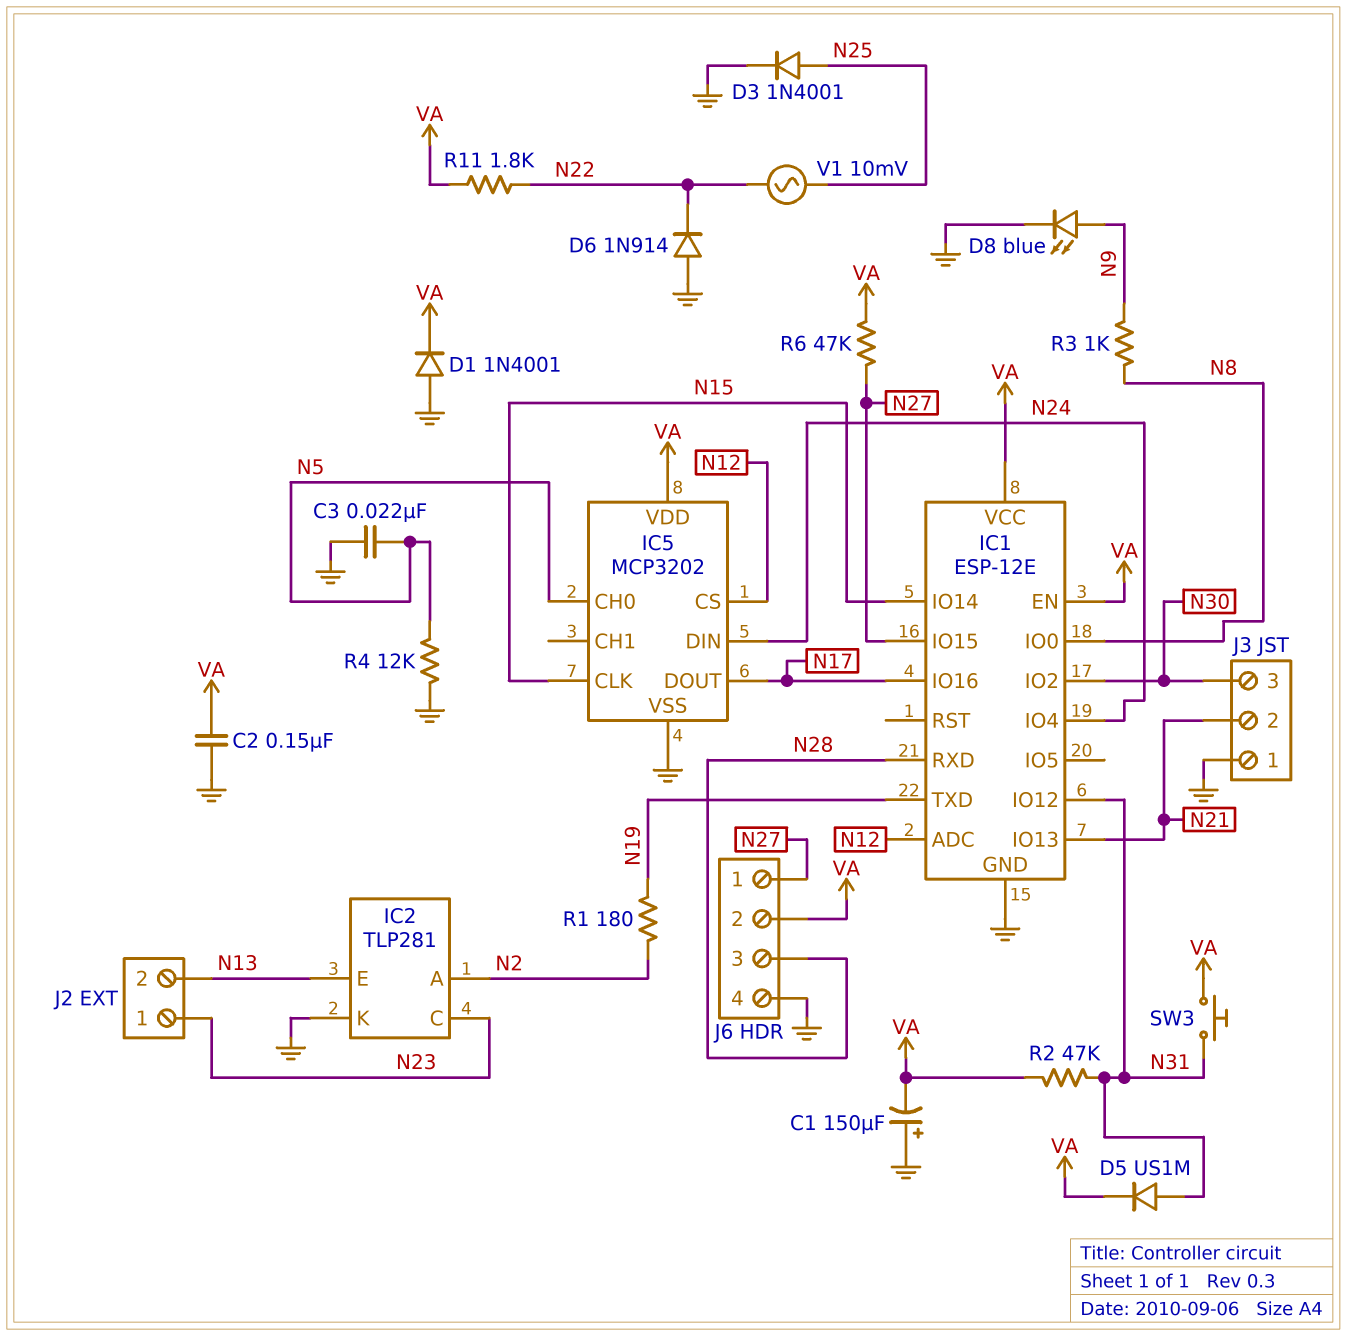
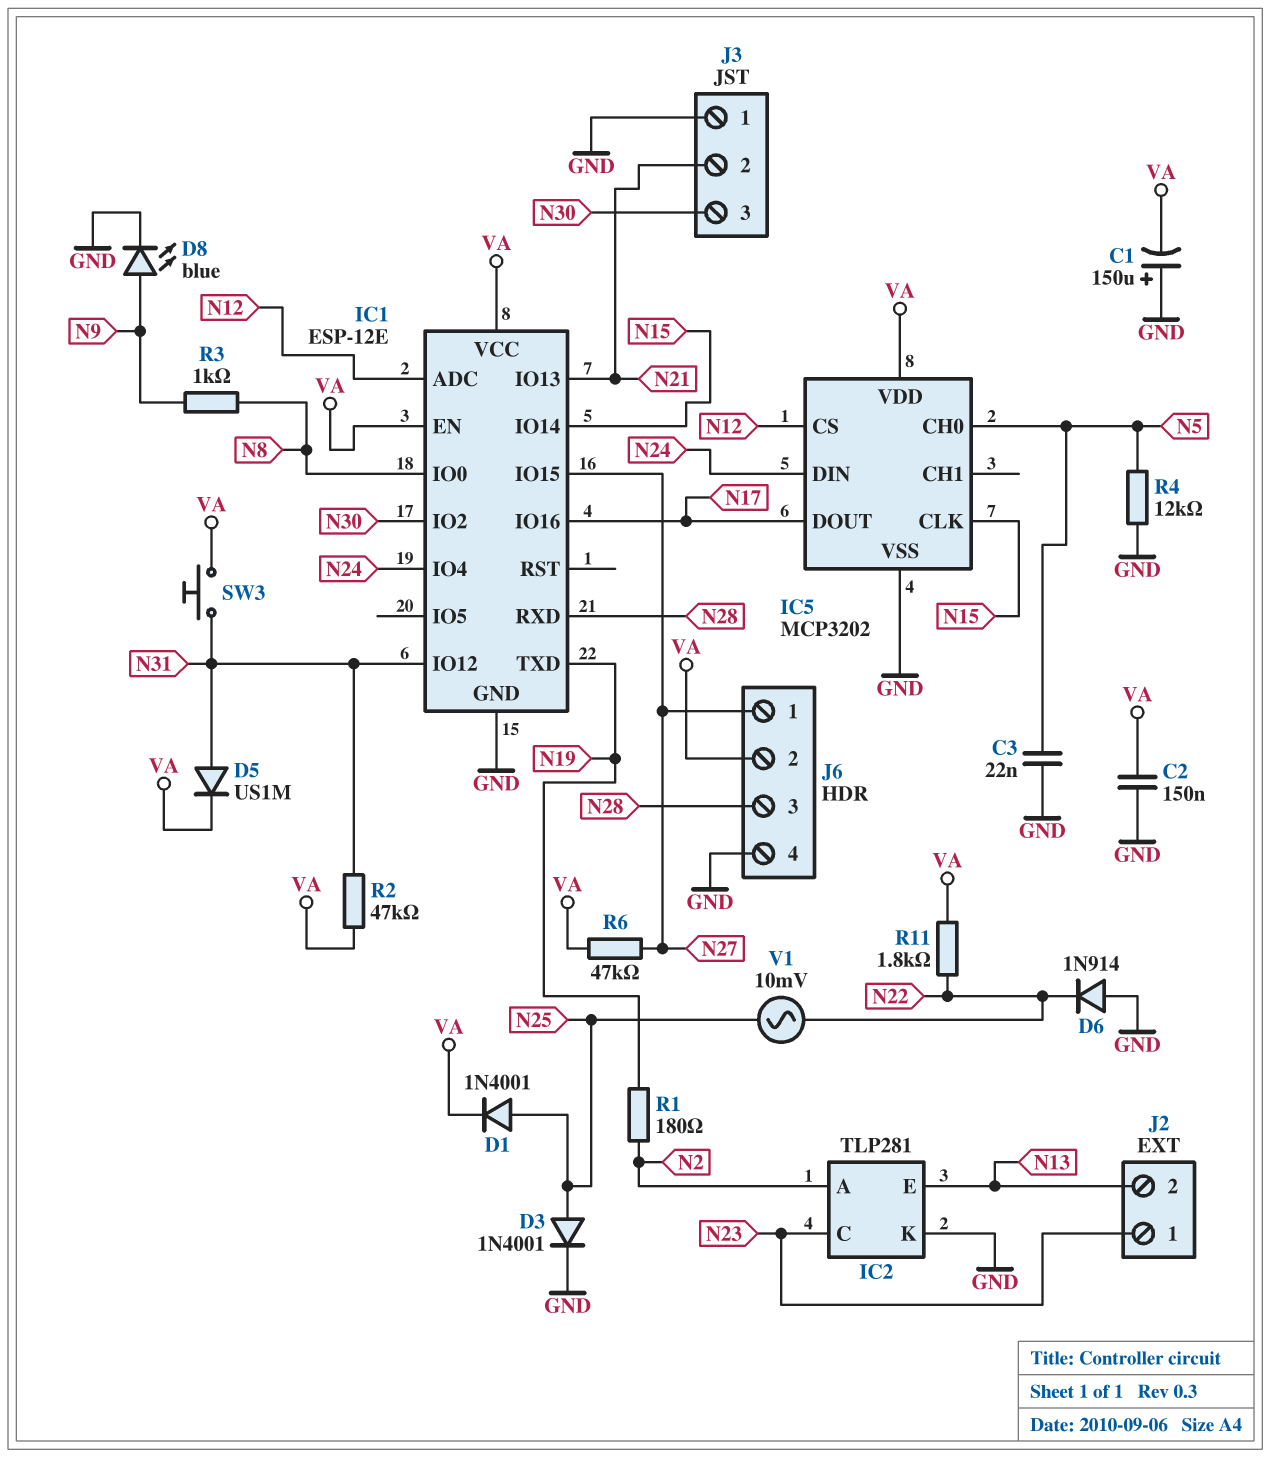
D1: diode 1N4001 (A GND, K VA) -> diode 1N4001 (A N25, K VA)

